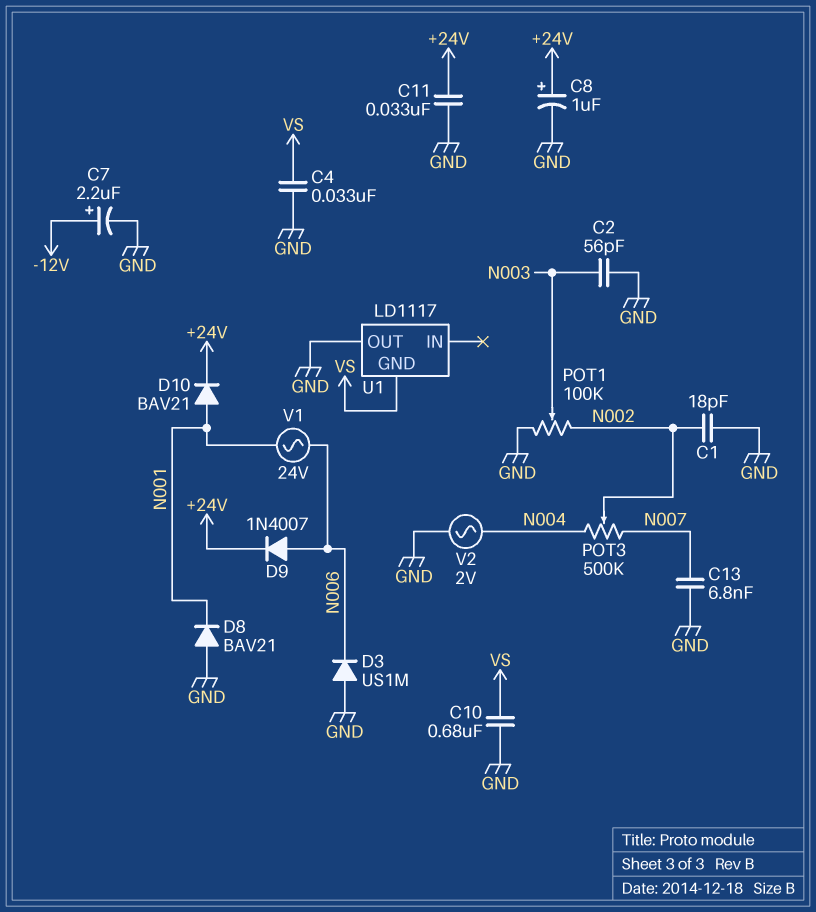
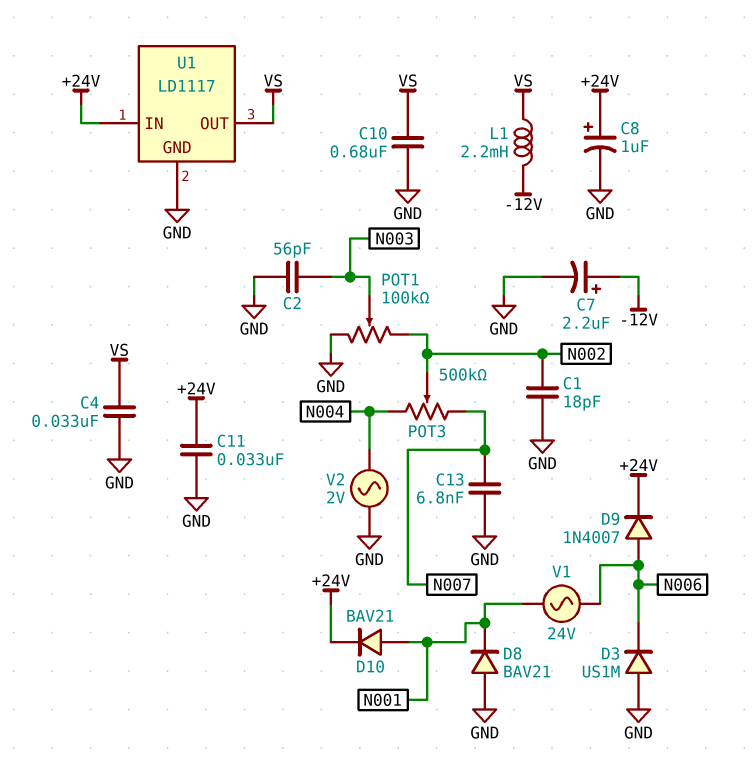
L1: none -> 2.2mH (-12V, VS)
U1 pin GND: VS -> GND
U1 pin IN: none -> +24V
U1 pin OUT: GND -> VS

